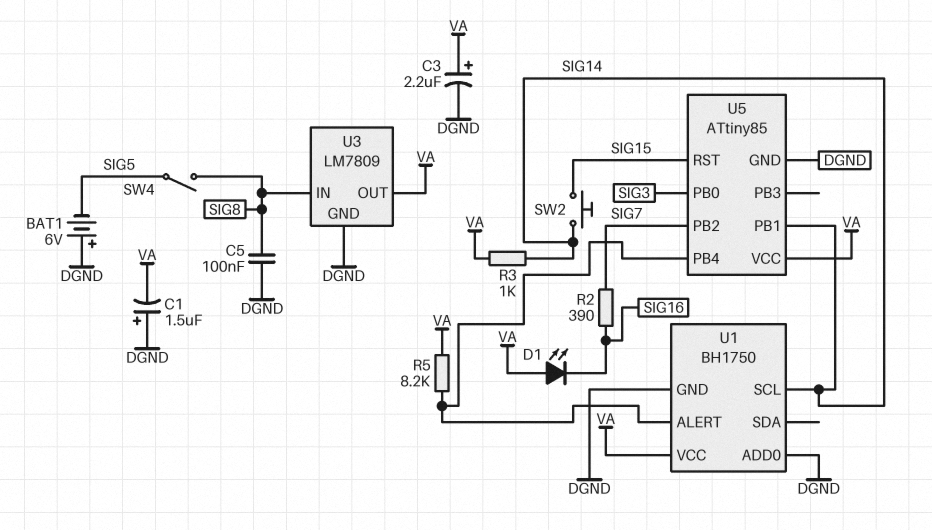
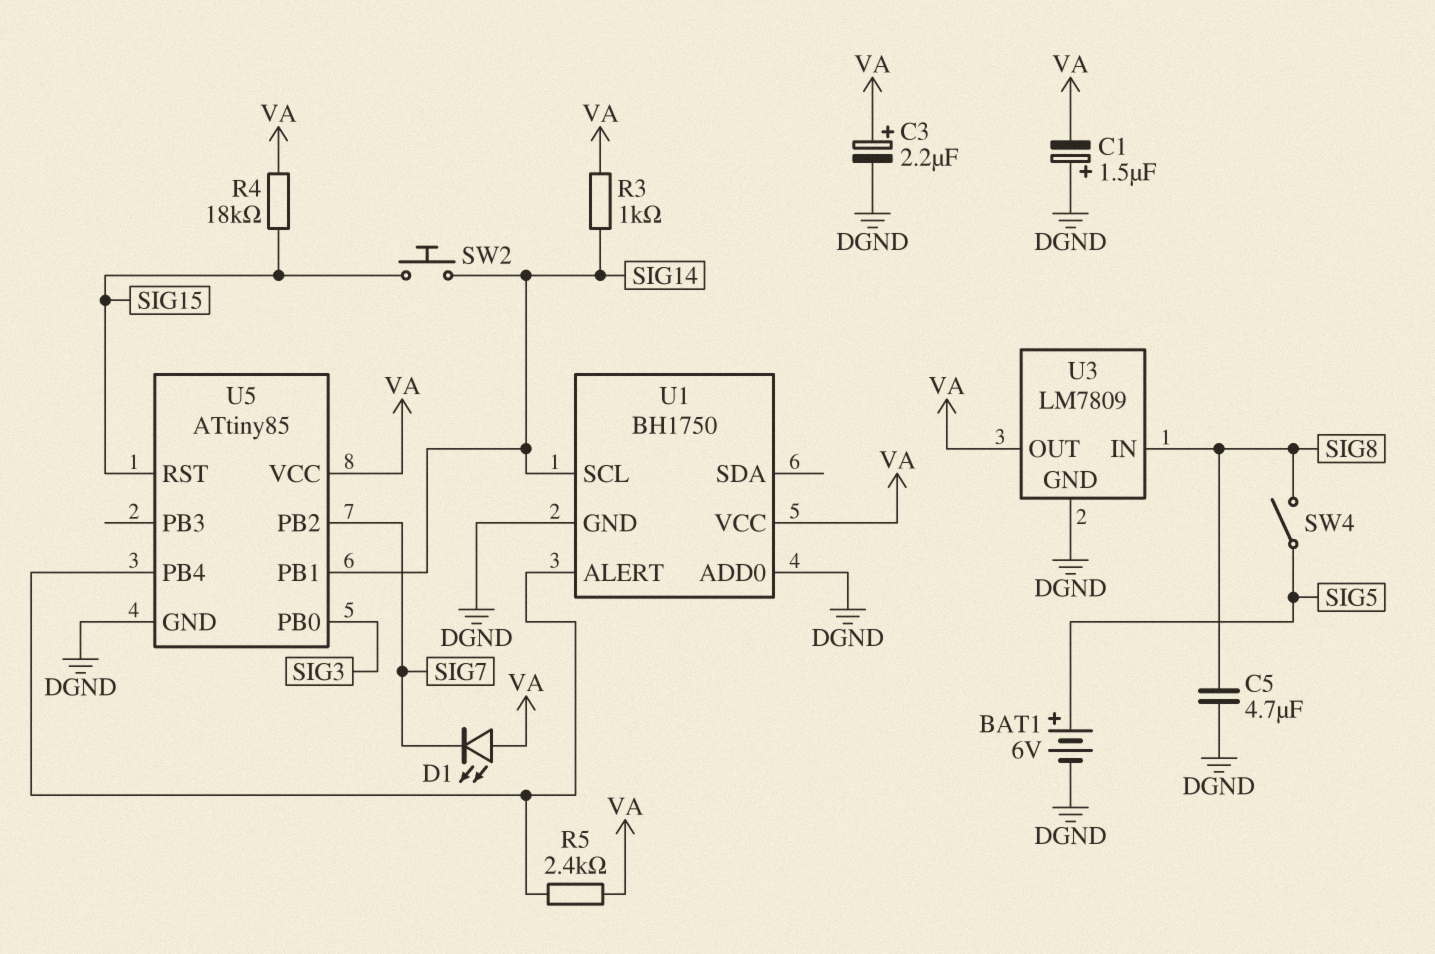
BAT1: 6V (plus DGND, minus SIG5) -> 6V (plus SIG5, minus DGND)
C5: 100nF (DGND, SIG8) -> 4.7uF (DGND, SIG8)
D1: LED (A VA, K SIG16) -> LED (A VA, K SIG7)
R2: 390 (SIG7, SIG16) -> none
R4: none -> 18k (SIG15, VA)
R5: 8.2k (U1/ALERT, VA) -> 2.4k (U1/ALERT, VA)

